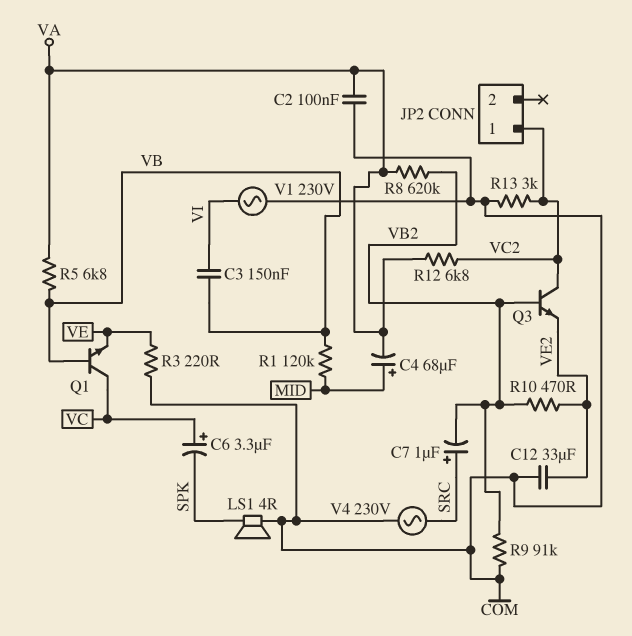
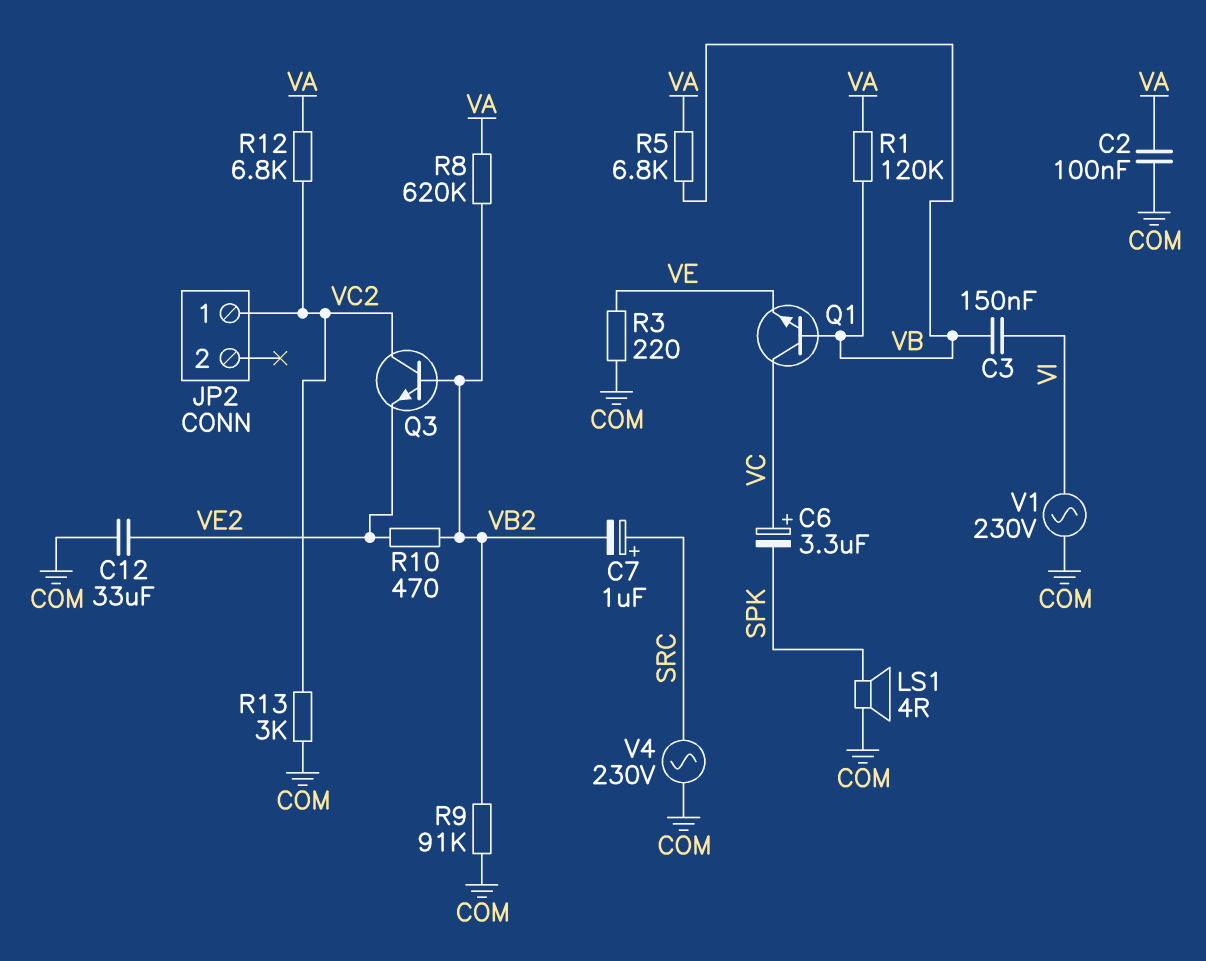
C4: 68uF (plus MID, minus VA) -> none
R1: 120k (MID, VB) -> 120k (VA, VB)

